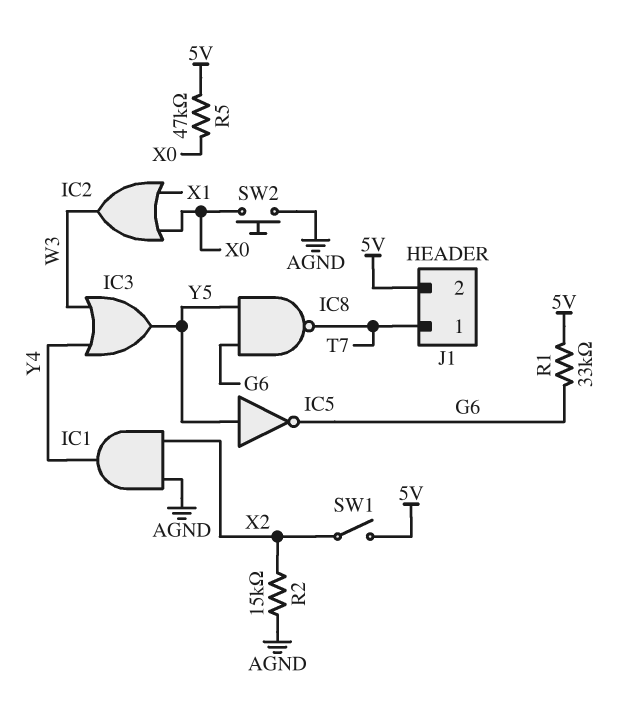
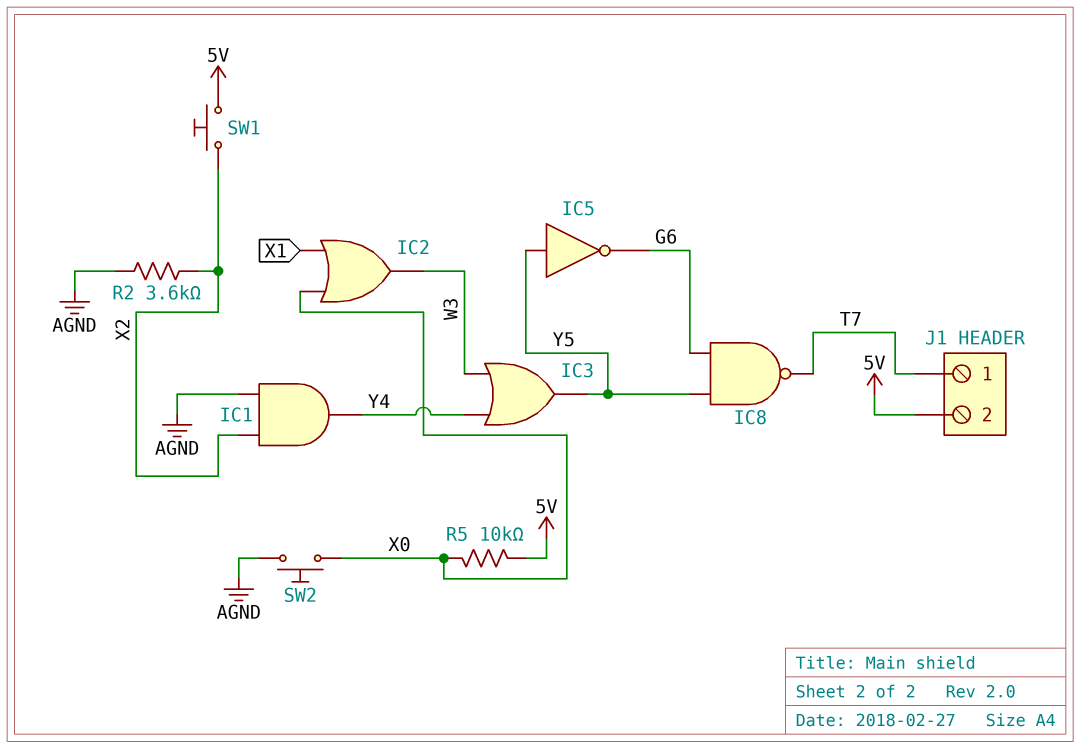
R1: 33k (5V, G6) -> none
R2: 15k (AGND, X2) -> 3.6k (AGND, X2)
R5: 47k (5V, X0) -> 10k (5V, X0)
SW1: switch (5V, X2) -> button (5V, X2)

